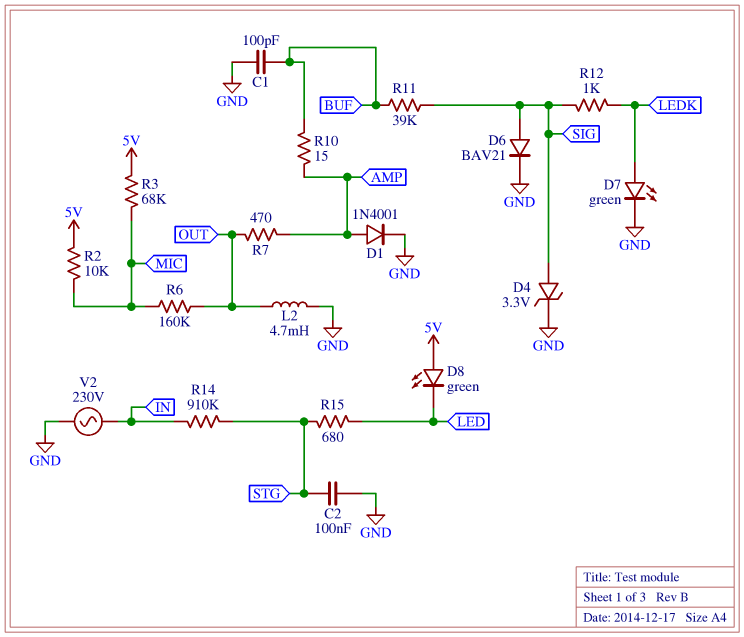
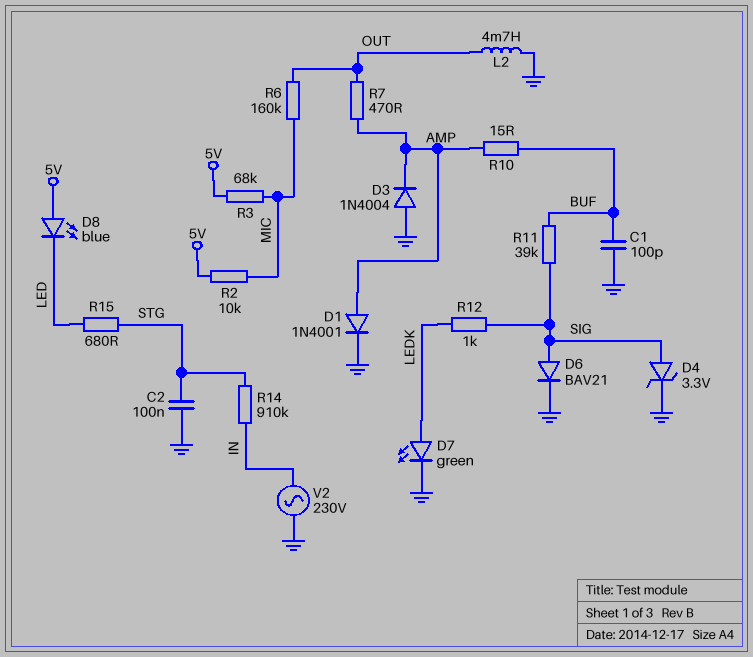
D3: none -> diode 1N4004 (A GND, K AMP)
D8: LED green (A 5V, K LED) -> LED blue (A 5V, K LED)

